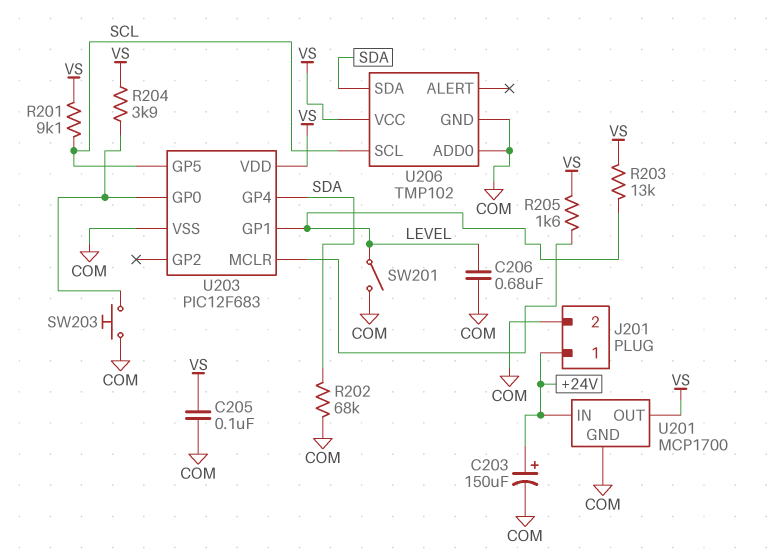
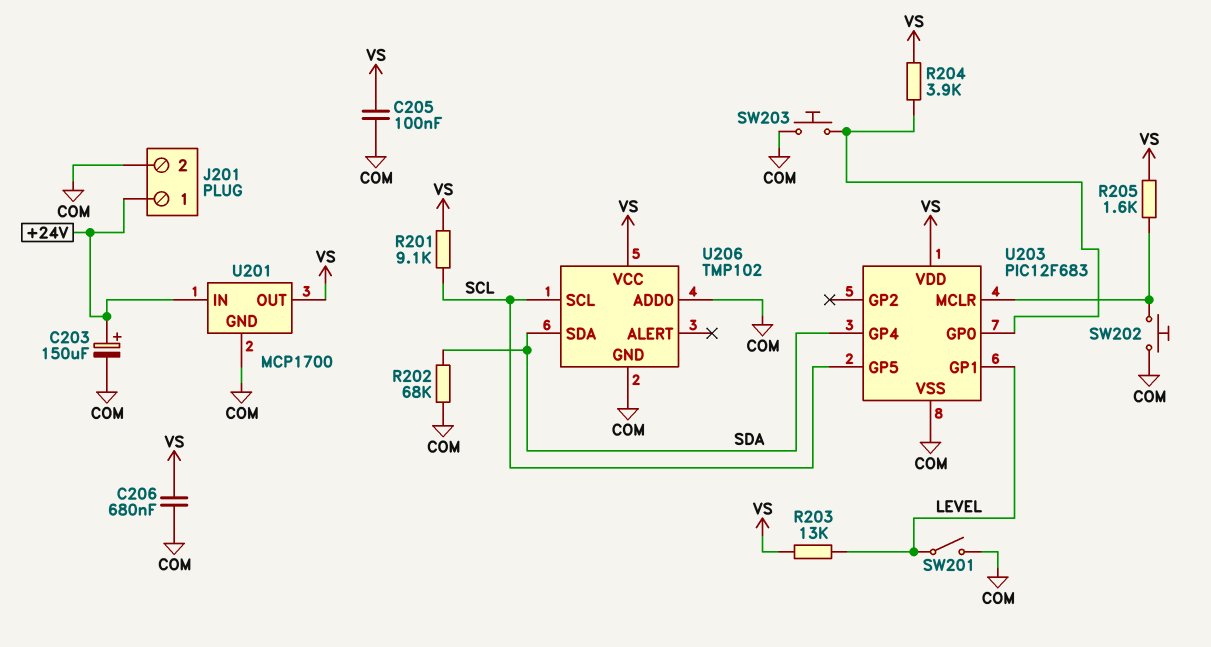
C206: 680nF (COM, LEVEL) -> 680nF (COM, VS)
SW202: none -> button (COM, U203/MCLR)

